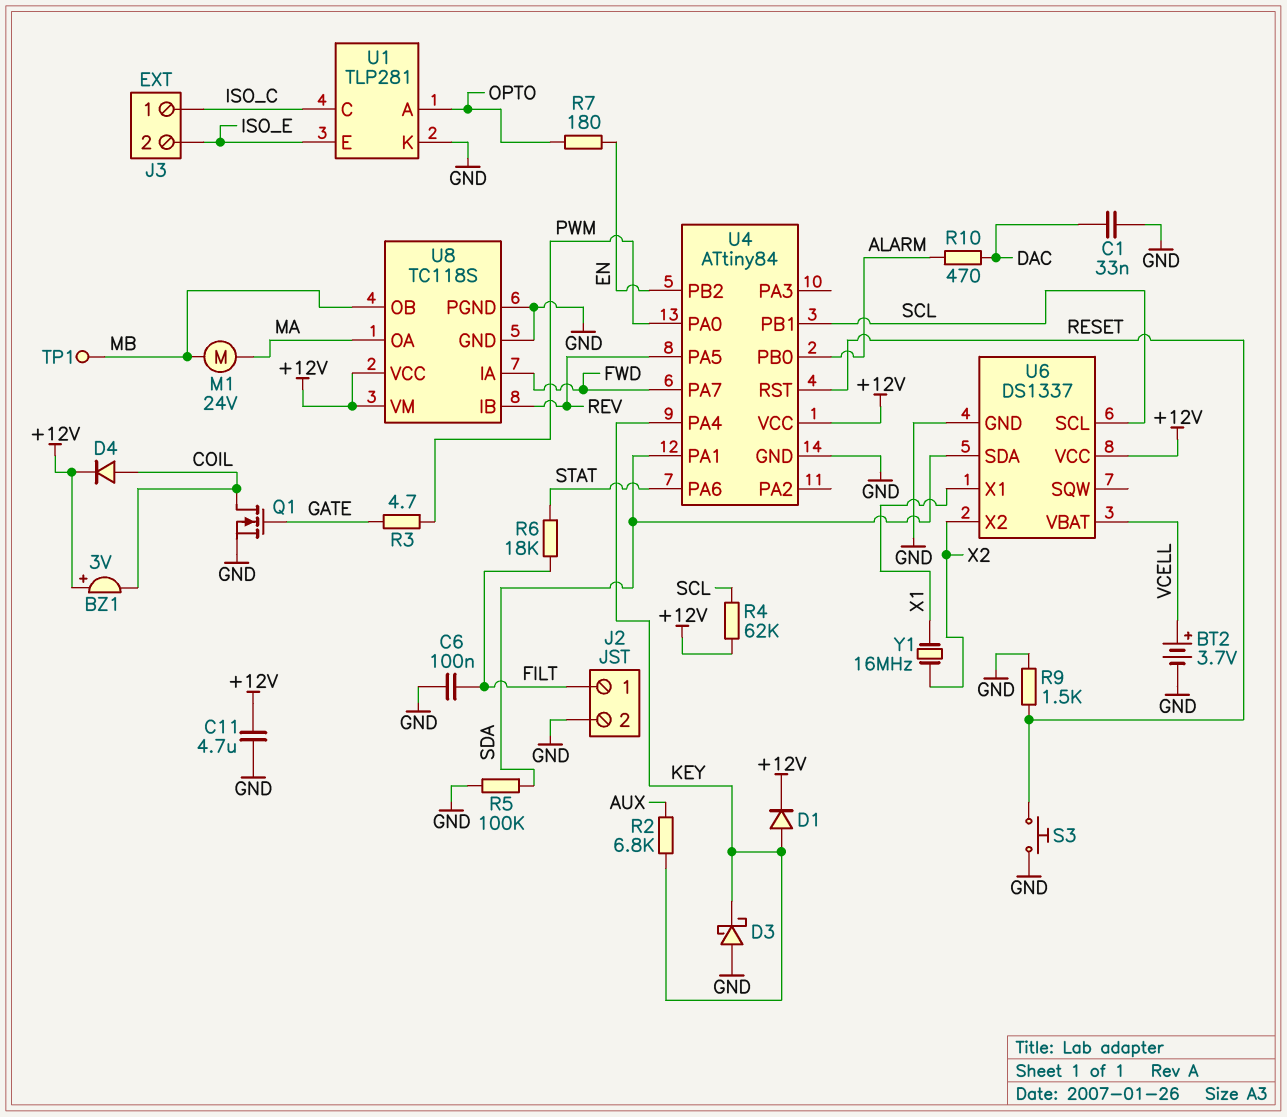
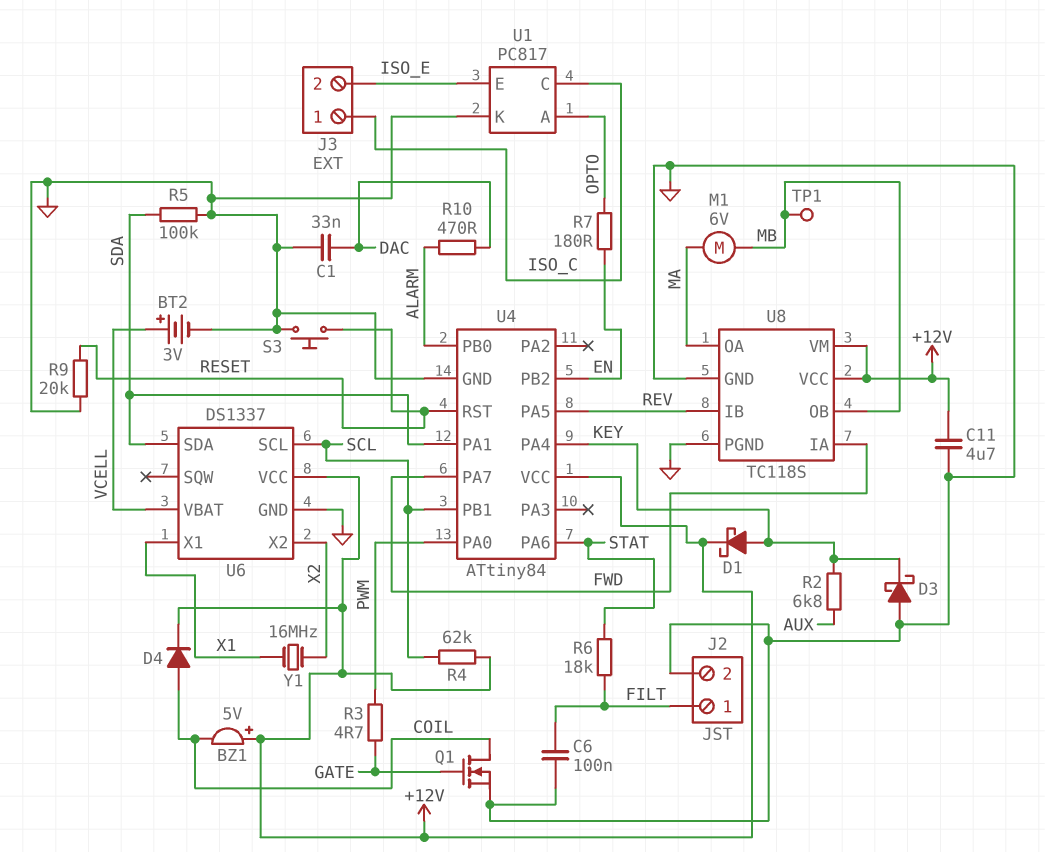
BT2: 3.7V (plus VCELL, minus GND) -> 3V (plus VCELL, minus GND)
BZ1: buzzer 3V (plus +12V, minus COIL) -> buzzer 5V (plus +12V, minus COIL)
D1: diode (A KEY, K +12V) -> schottky (A KEY, K +12V)
M1: motor 24V (MA, MB) -> motor 6V (MA, MB)
R9: 1.5k (GND, RESET) -> 20k (GND, RESET)
U1: TLP281 -> PC817

